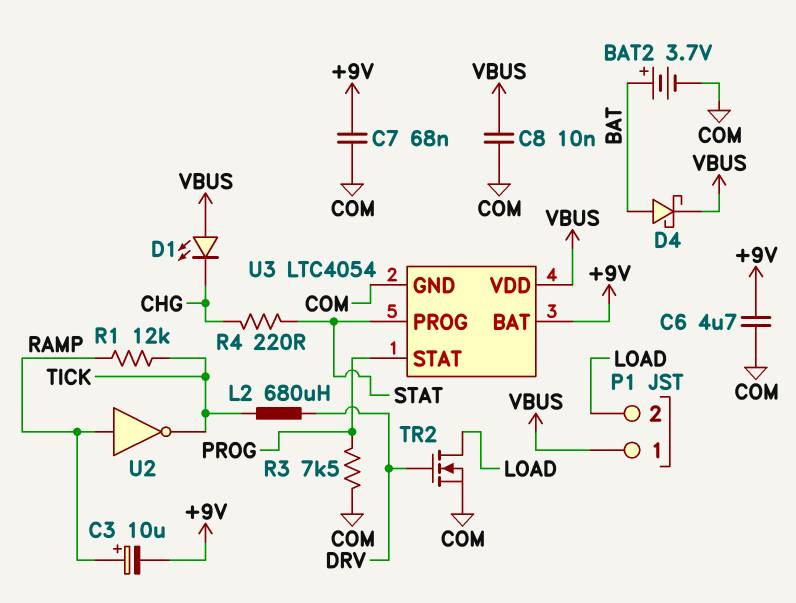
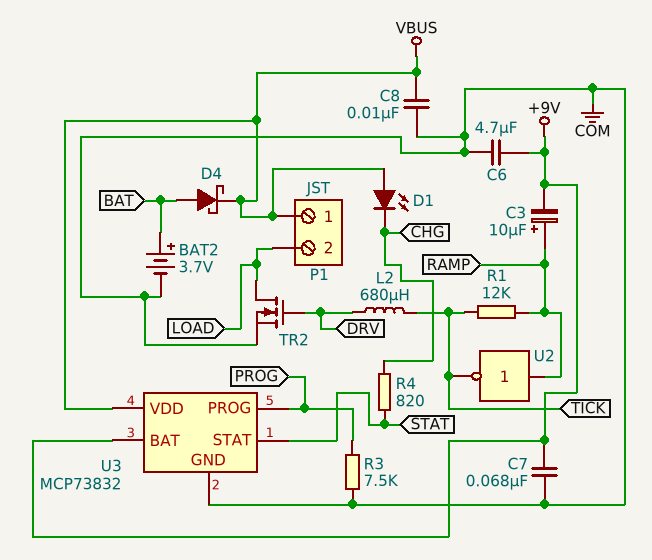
R4: 220 (CHG, STAT) -> 820 (CHG, STAT)
U3: LTC4054 -> MCP73832
U3 pin PROG: STAT -> PROG
U3 pin STAT: PROG -> STAT

